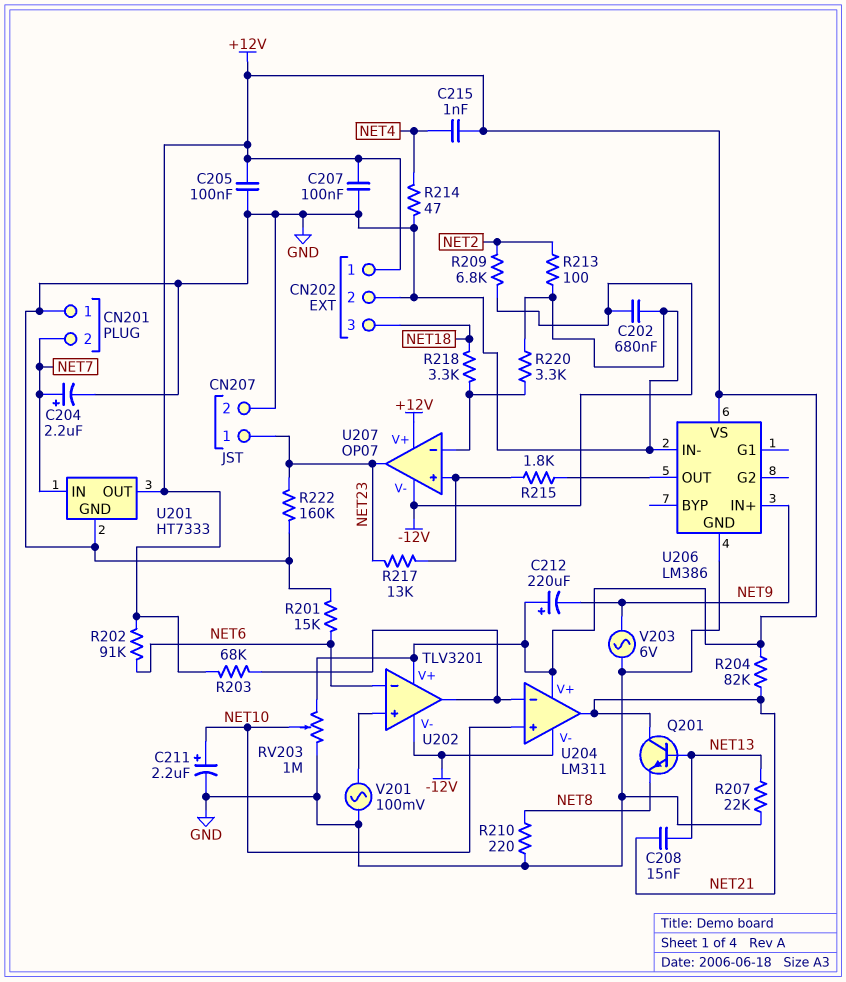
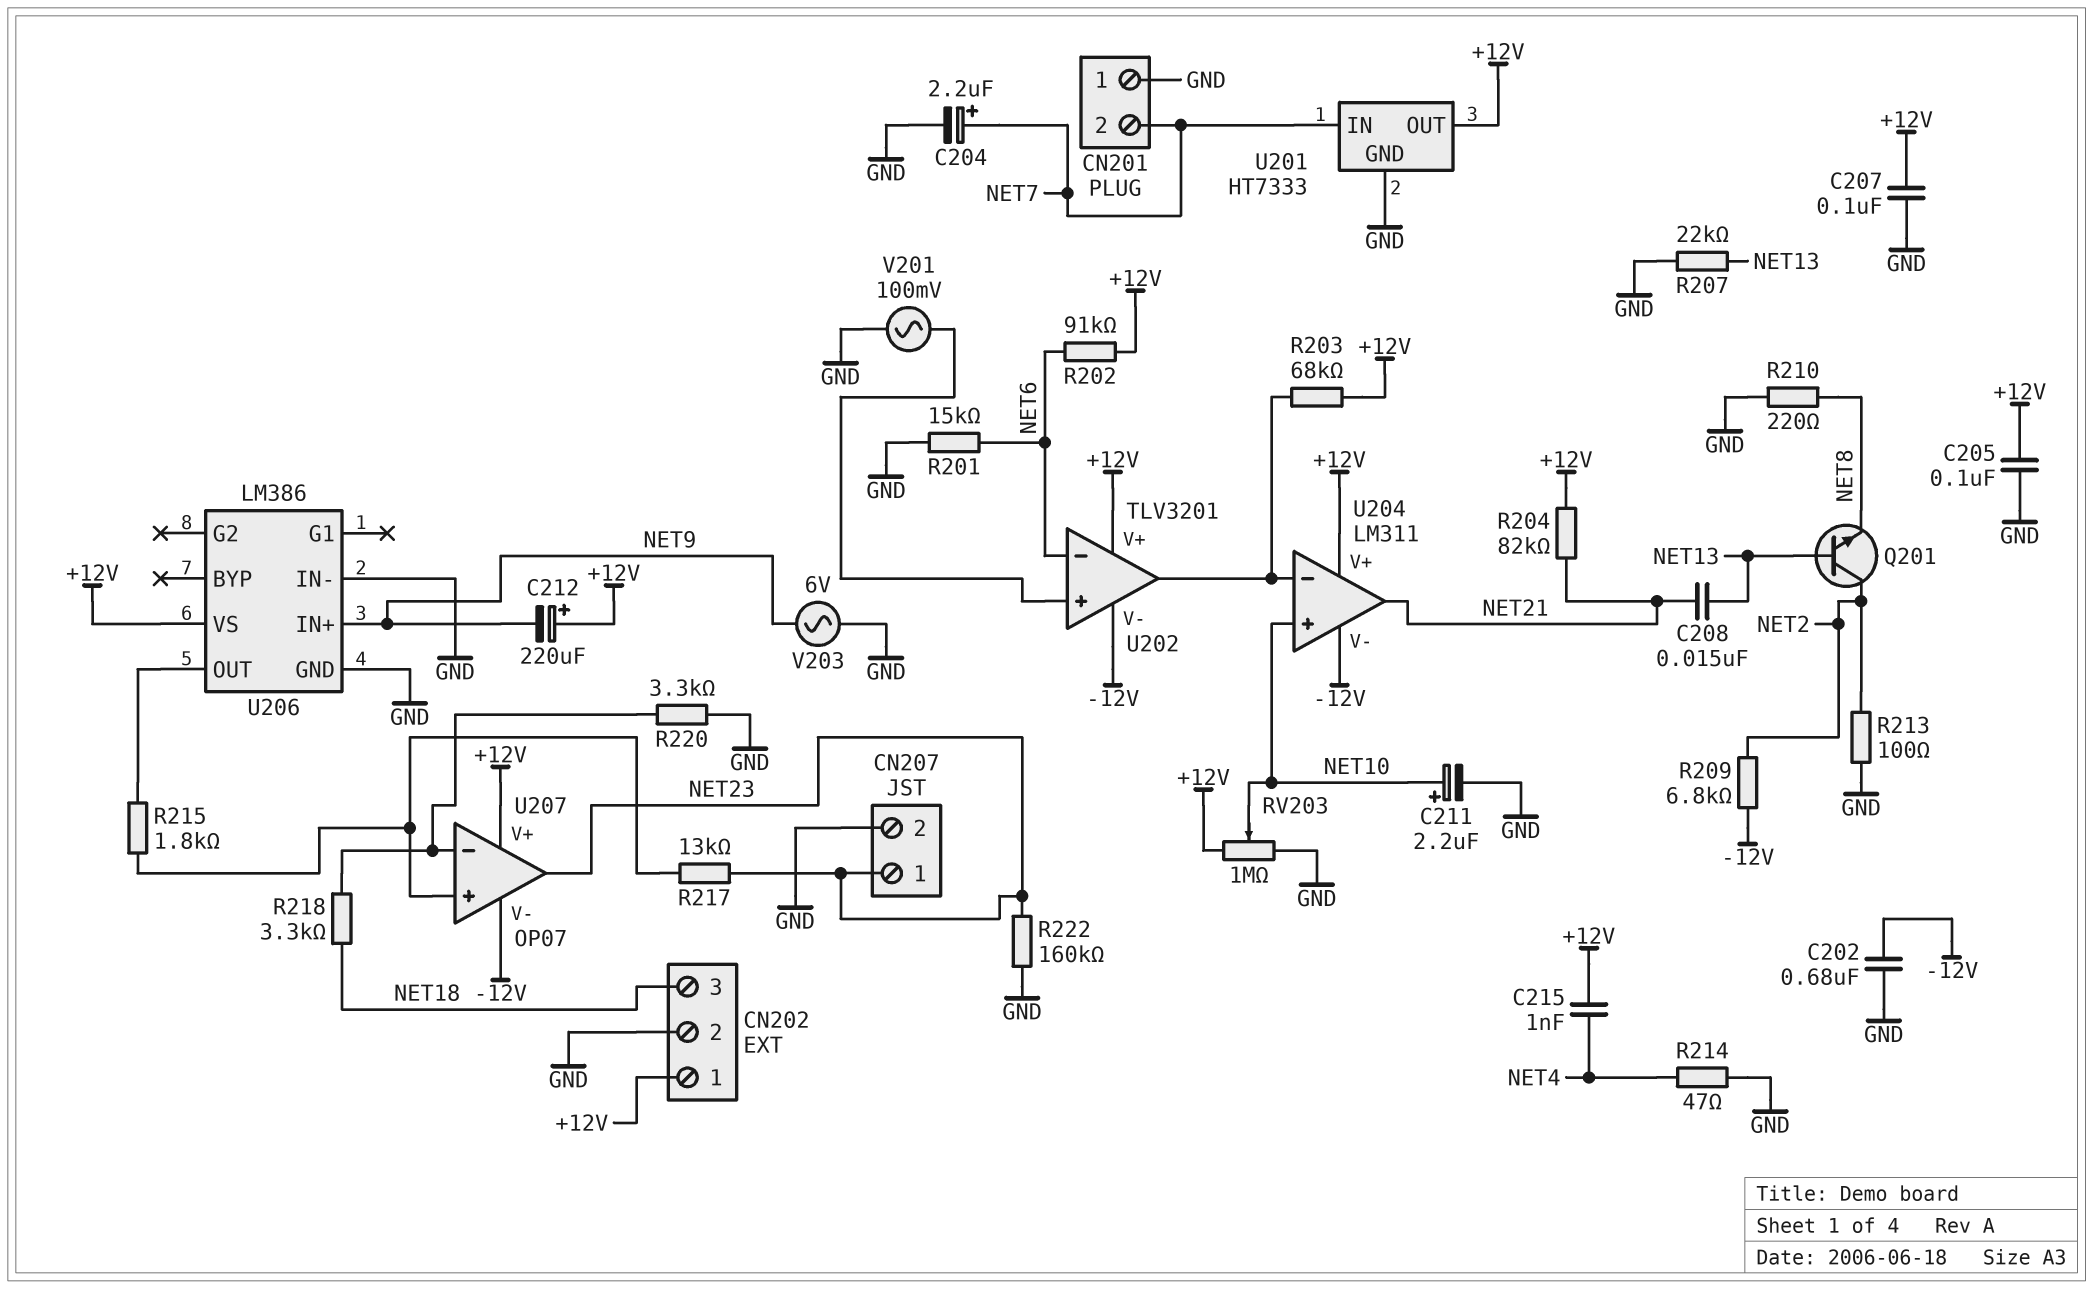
Q201: NPN (B NET13, C NET21, E NET8) -> NPN (B NET13, C NET2, E NET8)

